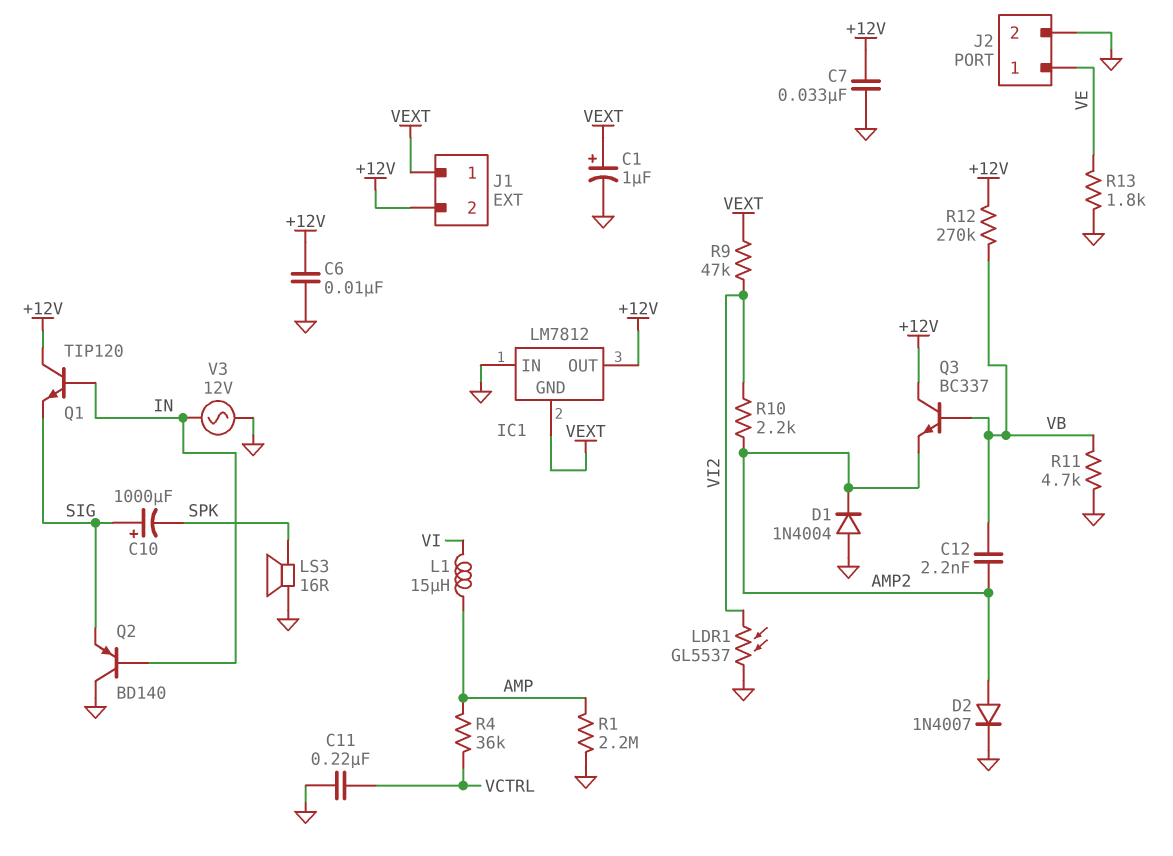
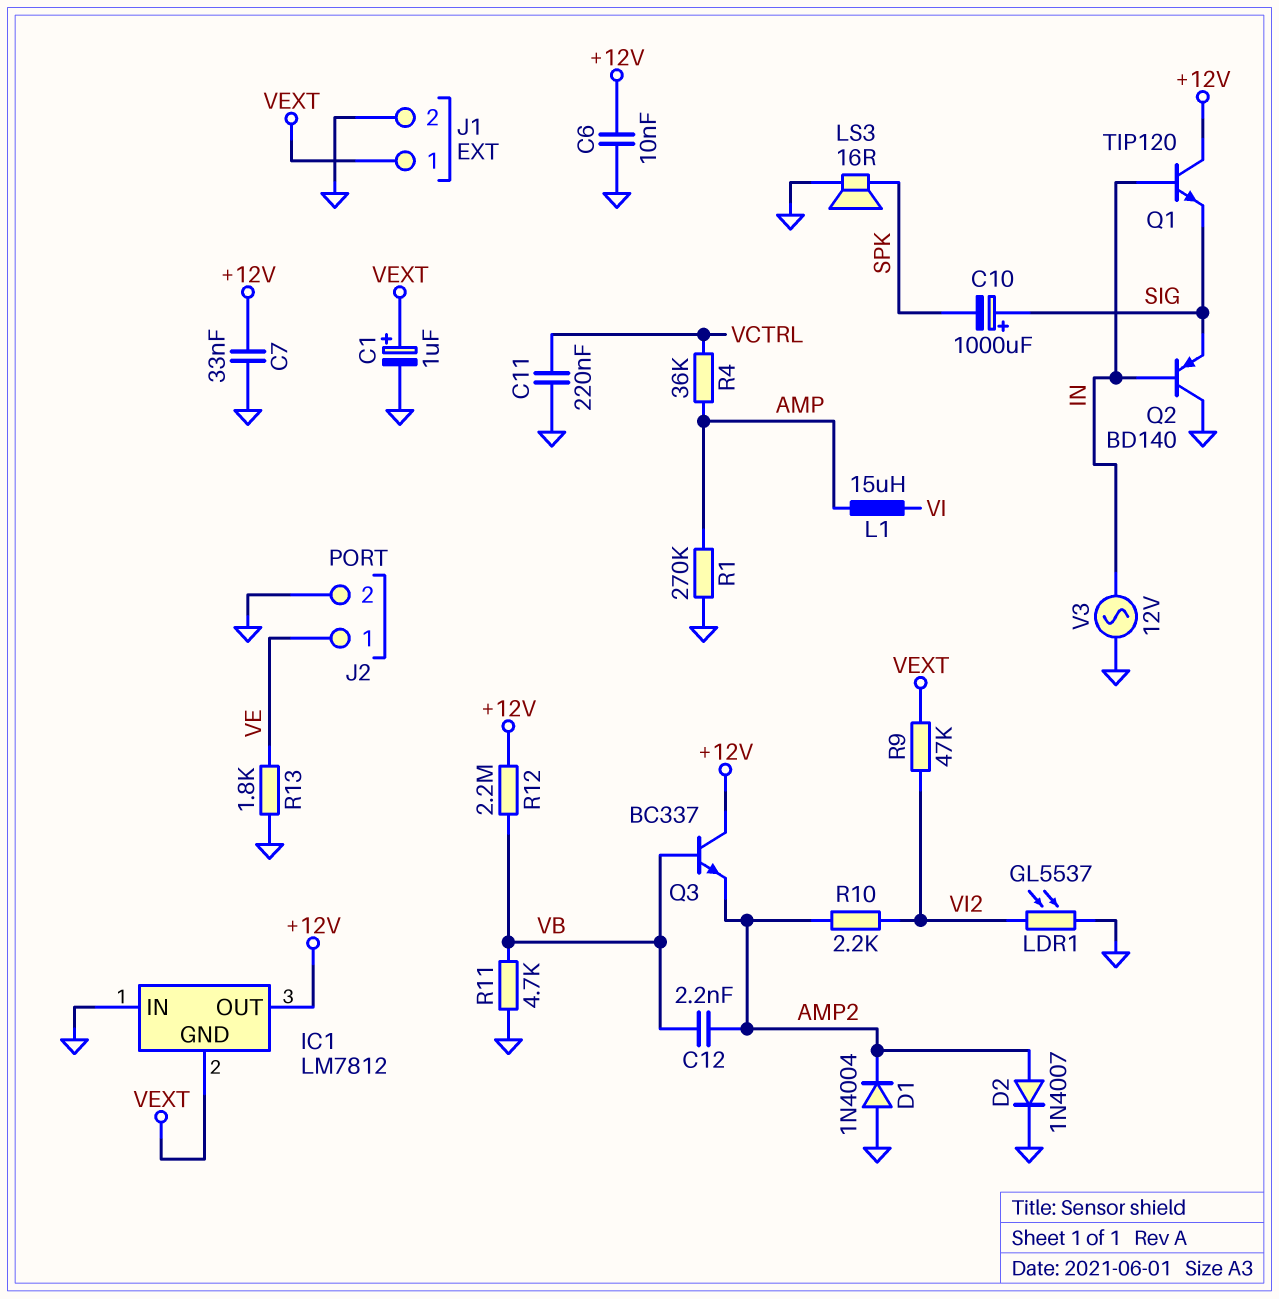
J1 pin 2: +12V -> GND
R1: 2.2M (AMP, GND) -> 270k (AMP, GND)
R12: 270k (+12V, VB) -> 2.2M (+12V, VB)

